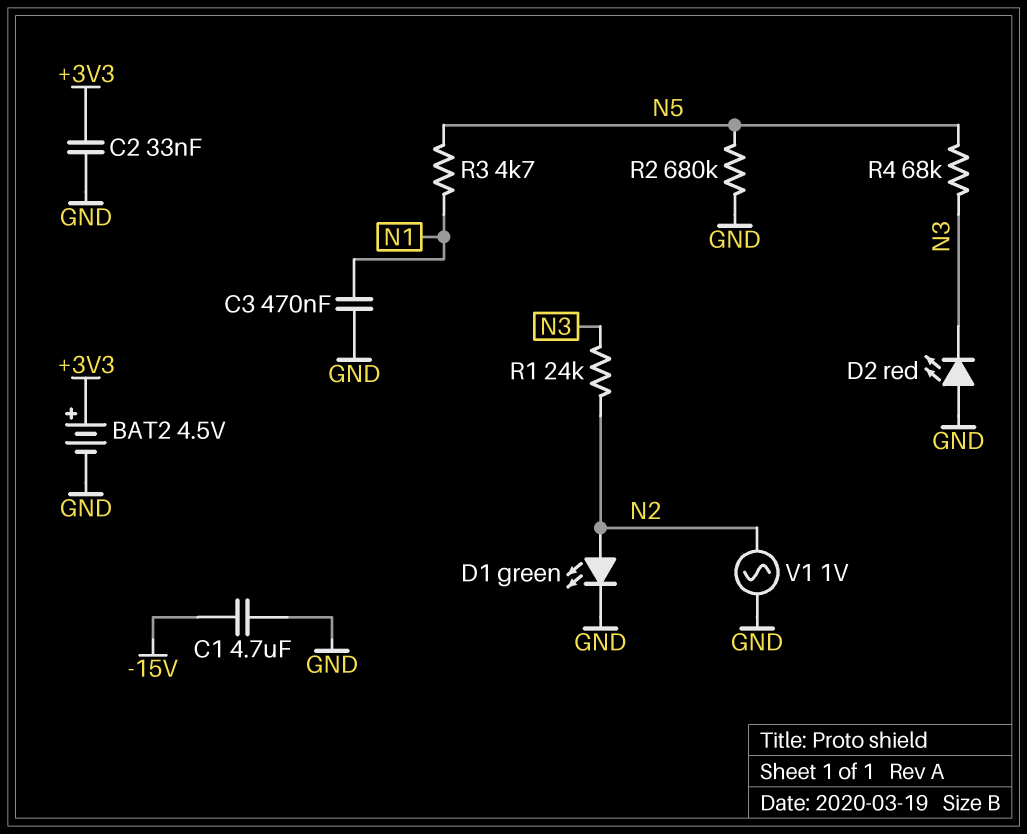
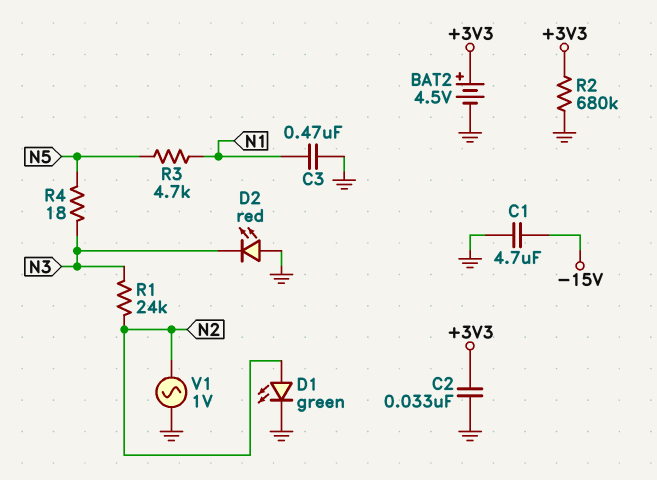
R2: 680k (GND, N5) -> 680k (+3V3, GND)
R4: 68k (N3, N5) -> 18 (N3, N5)

